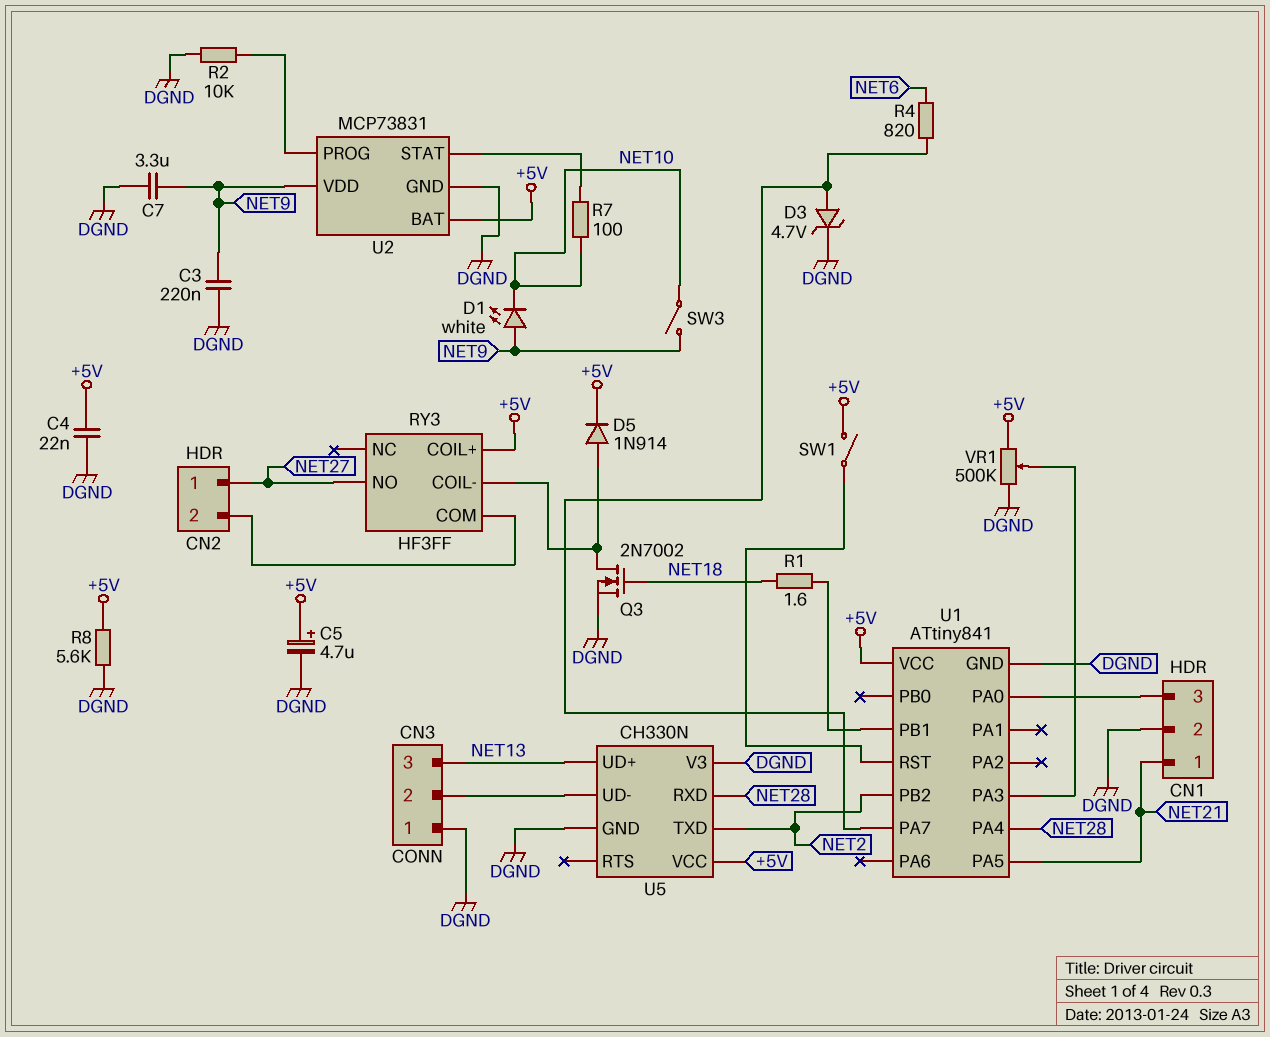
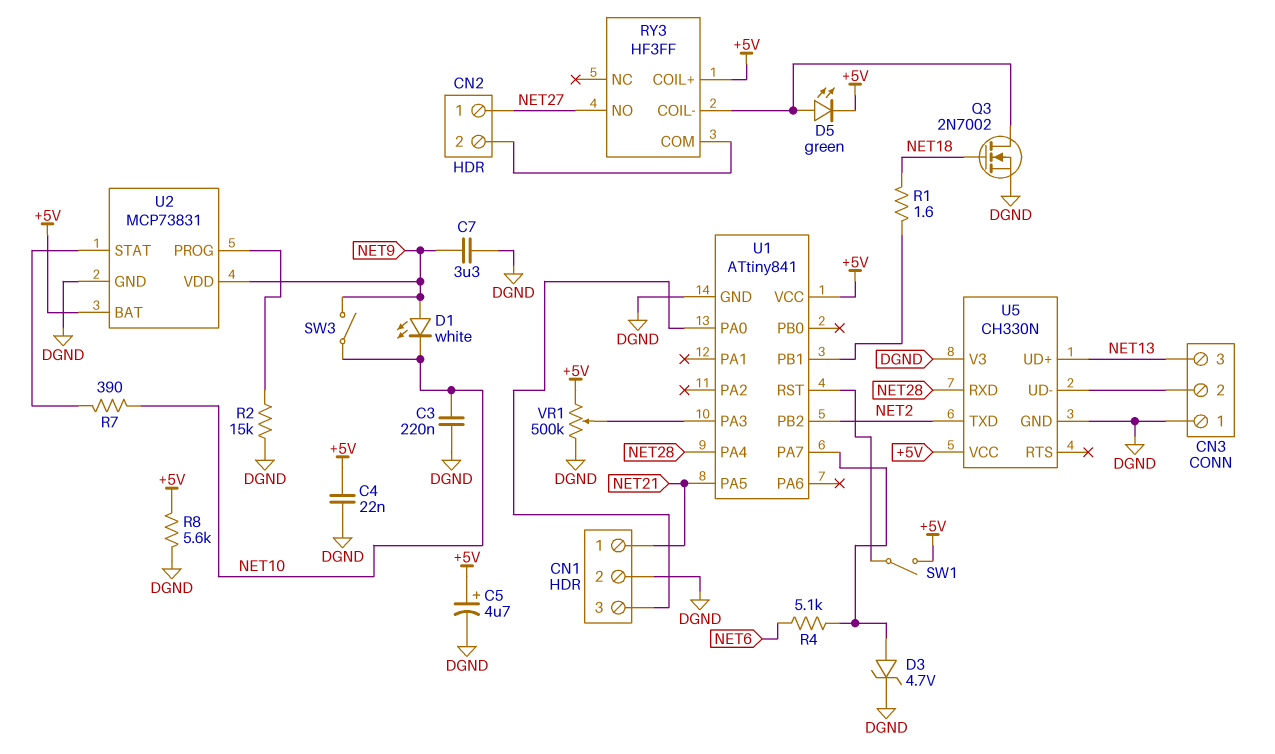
C3: 220nF (DGND, NET9) -> 220nF (DGND, NET10)
D5: diode 1N914 (A RY3/COIL-, K +5V) -> LED green (A RY3/COIL-, K +5V)
R2: 10k (DGND, U2/PROG) -> 15k (DGND, U2/PROG)
R4: 820 (NET6, U1/PA7) -> 5.1k (NET6, U1/PA7)
R7: 100 (NET10, U2/STAT) -> 390 (NET10, U2/STAT)

